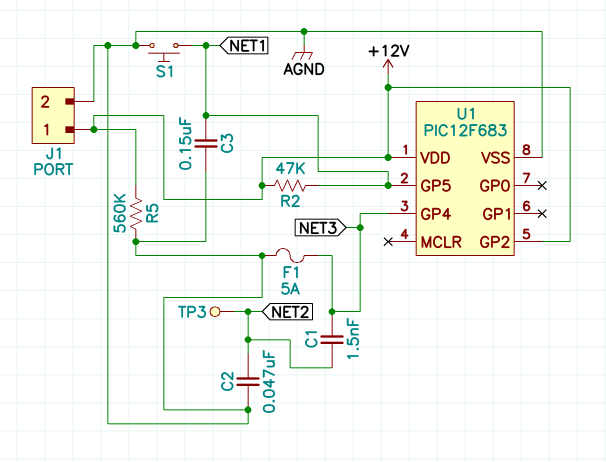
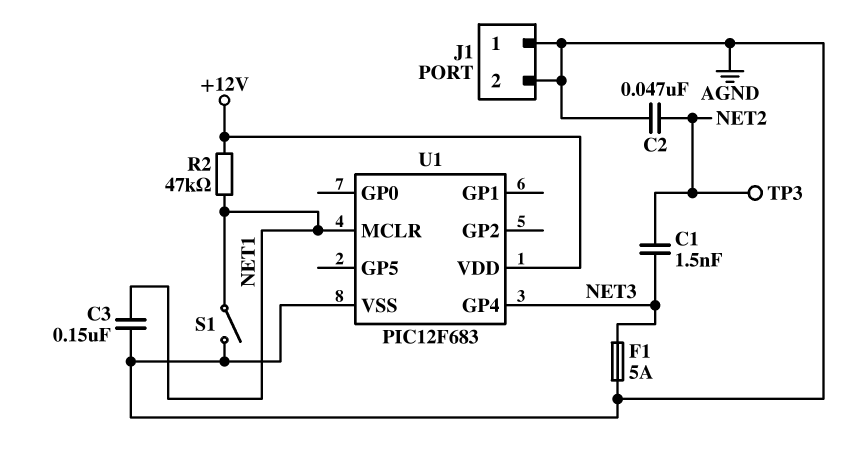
J1 pin 1: +12V -> AGND
R5: 560k (+12V, AGND) -> none
S1: button (AGND, NET1) -> switch (AGND, NET1)
U1 pin GP2: +12V -> none
U1 pin GP5: NET1 -> none
U1 pin MCLR: none -> NET1

